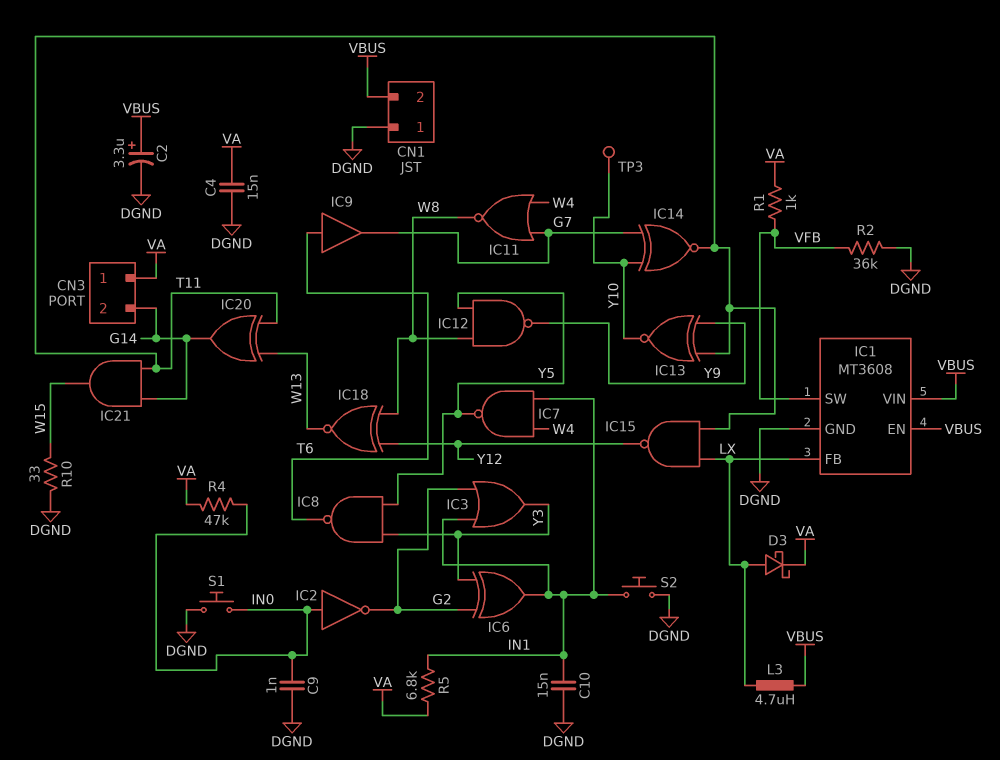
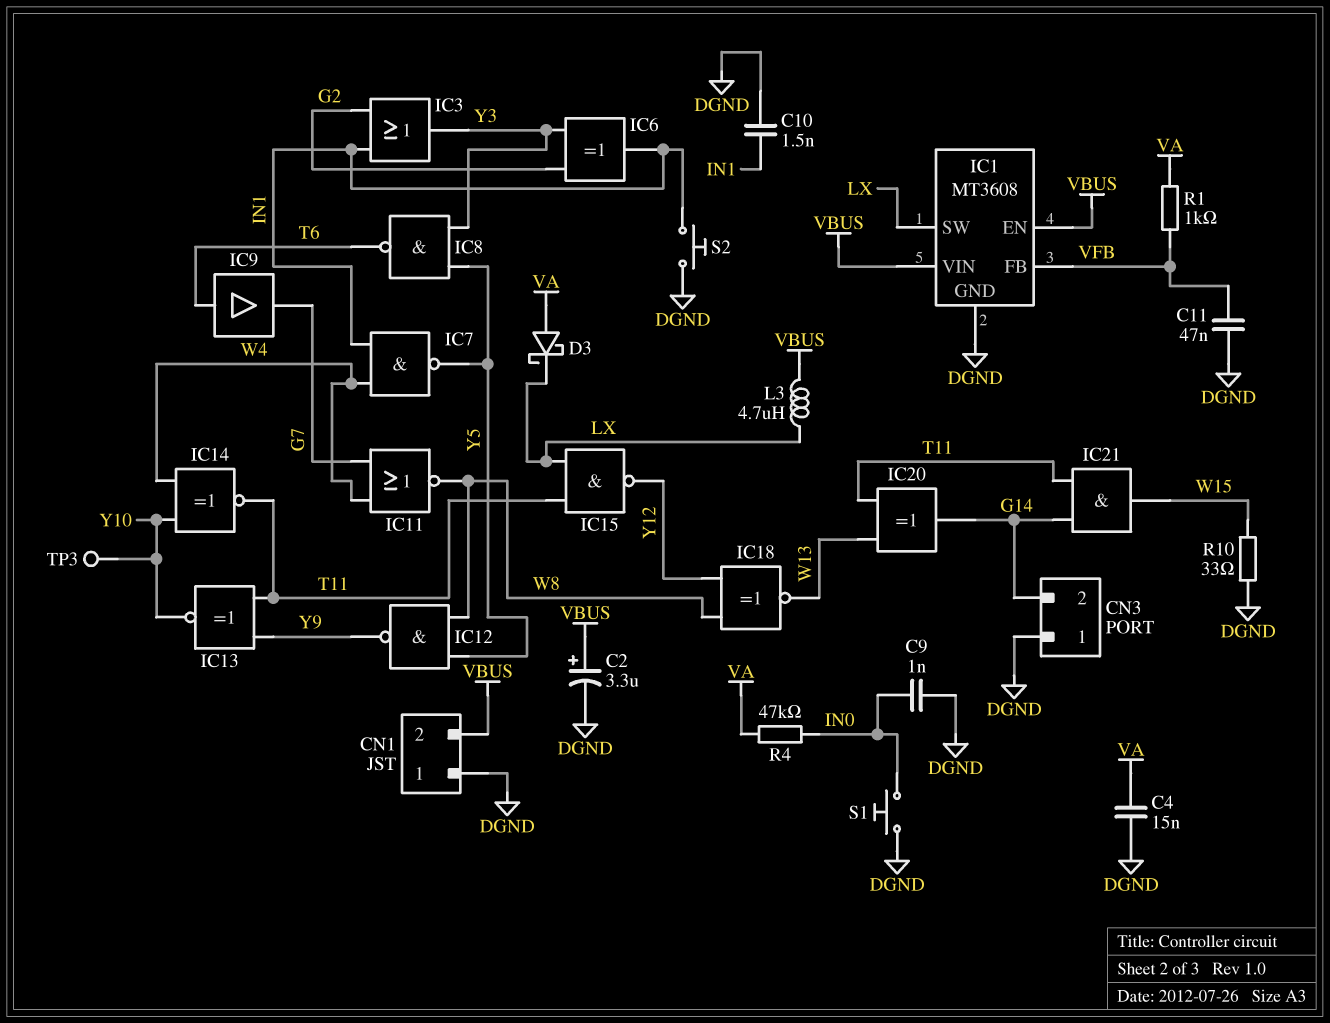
C10: 15nF (DGND, IN1) -> 1.5nF (DGND, IN1)
C11: none -> 47nF (DGND, VFB)
CN3 pin 1: VA -> DGND
D3: schottky (A LX, K VA) -> schottky (A VA, K LX)
IC1 pin FB: LX -> VFB
IC1 pin SW: VFB -> LX
IC2: NOT (in IN0, out G2) -> none
IC14: XNOR (in G7, in Y10, out T11) -> XNOR (in W4, in Y10, out T11)
R2: 36k (DGND, VFB) -> none
R5: 6.8k (IN1, VA) -> none

